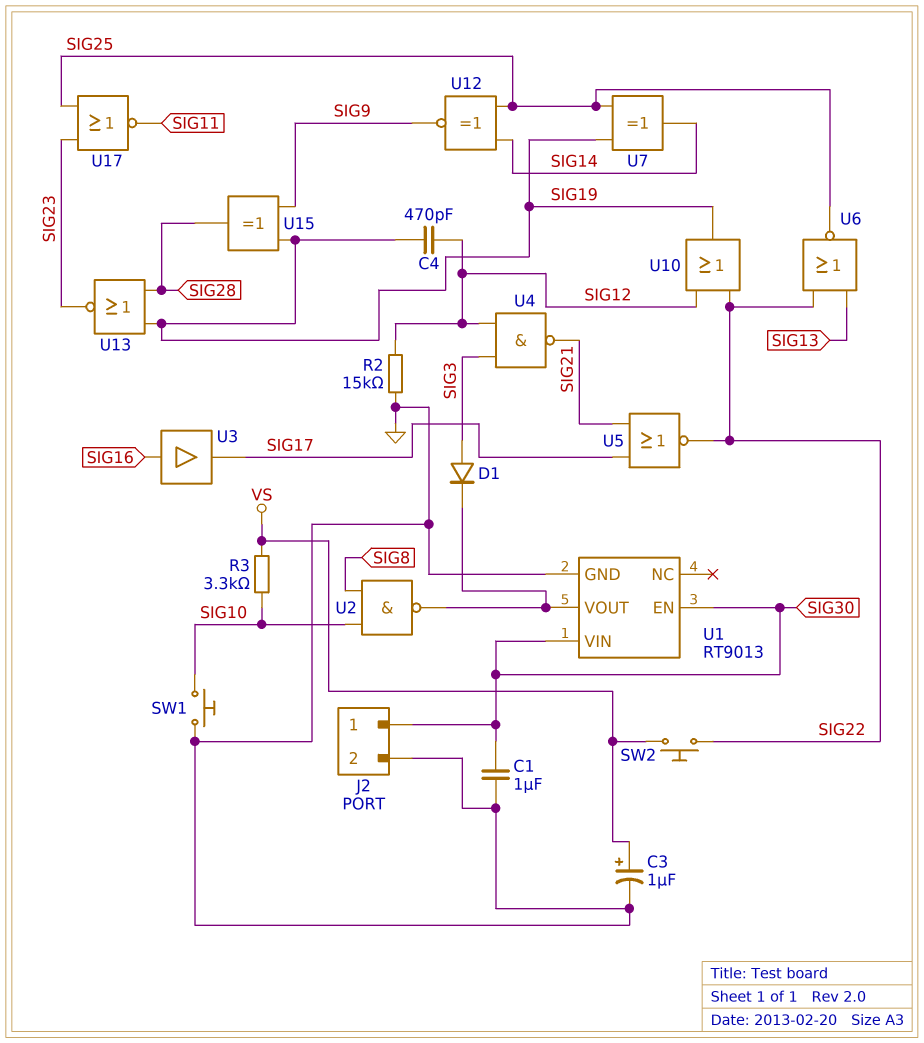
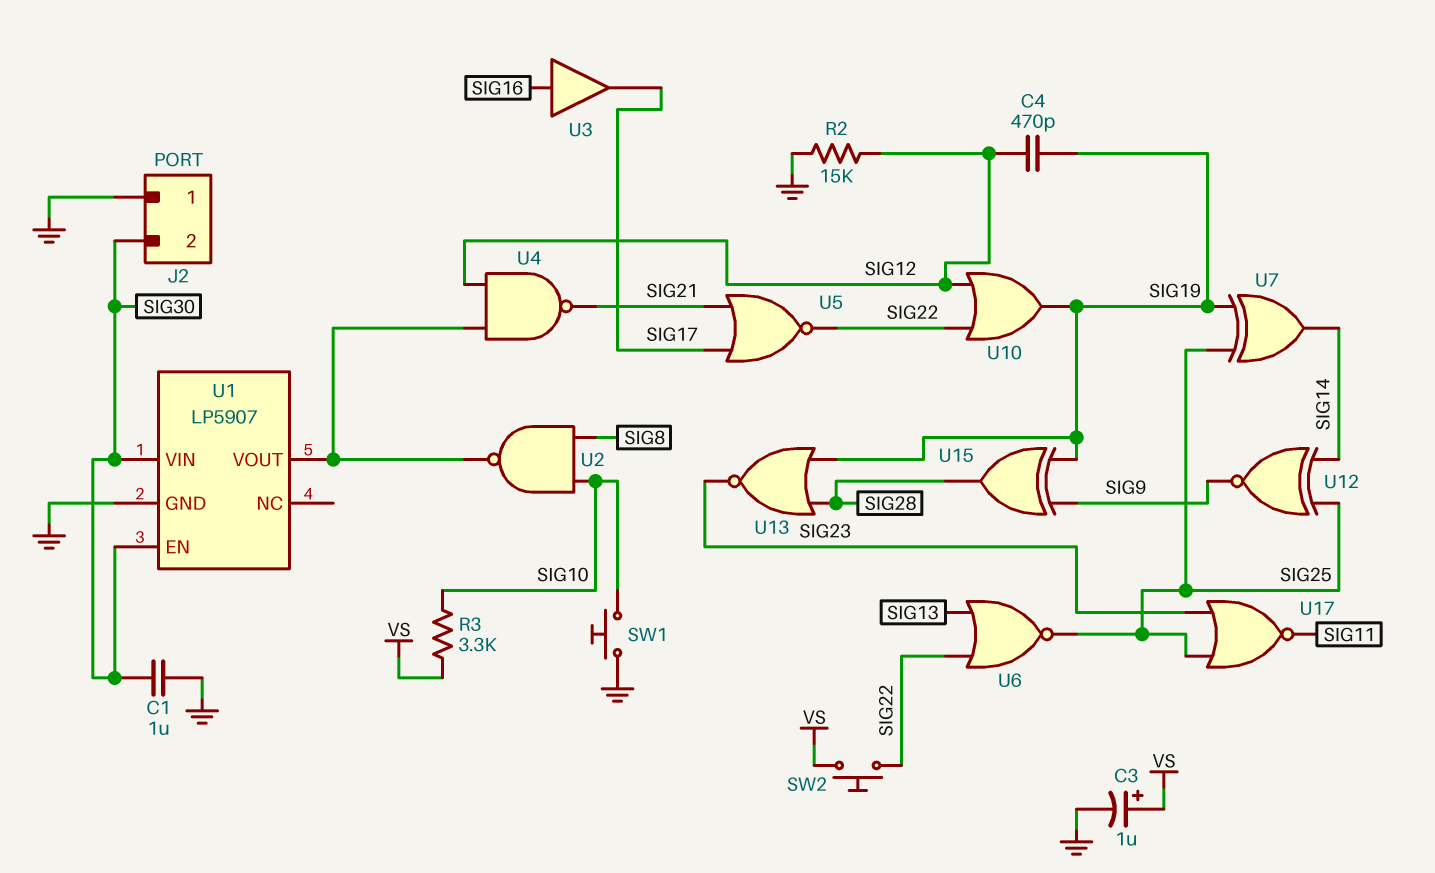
D1: diode (A SIG3, K U1/VOUT) -> none
J2 pin 1: SIG30 -> GND
J2 pin 2: GND -> SIG30
U1: RT9013 -> LP5907
U4: NAND (in SIG3, in SIG12, out SIG21) -> NAND (in SIG12, in U1/VOUT, out SIG21)

